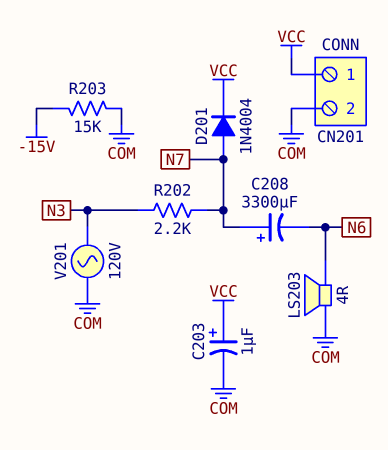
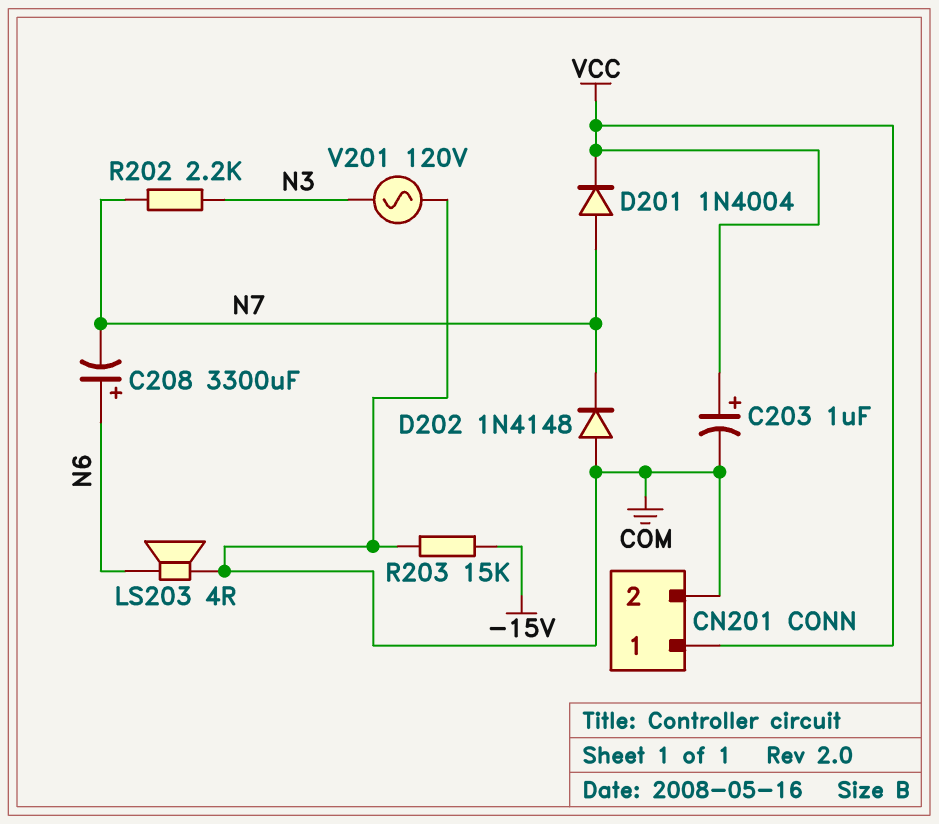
C208: 3300uF (plus N7, minus N6) -> 3300uF (plus N6, minus N7)
D202: none -> diode 1N4148 (A COM, K N7)

